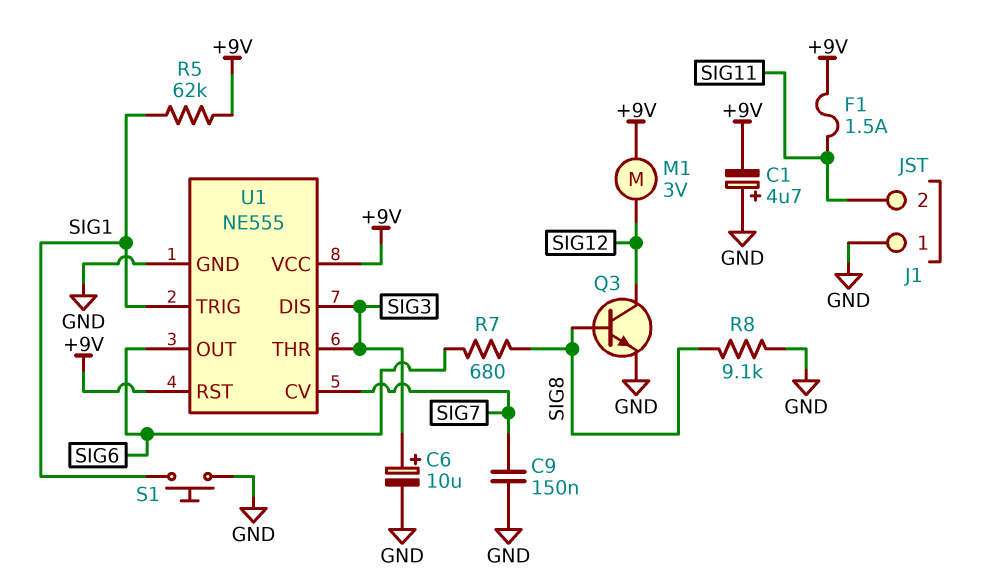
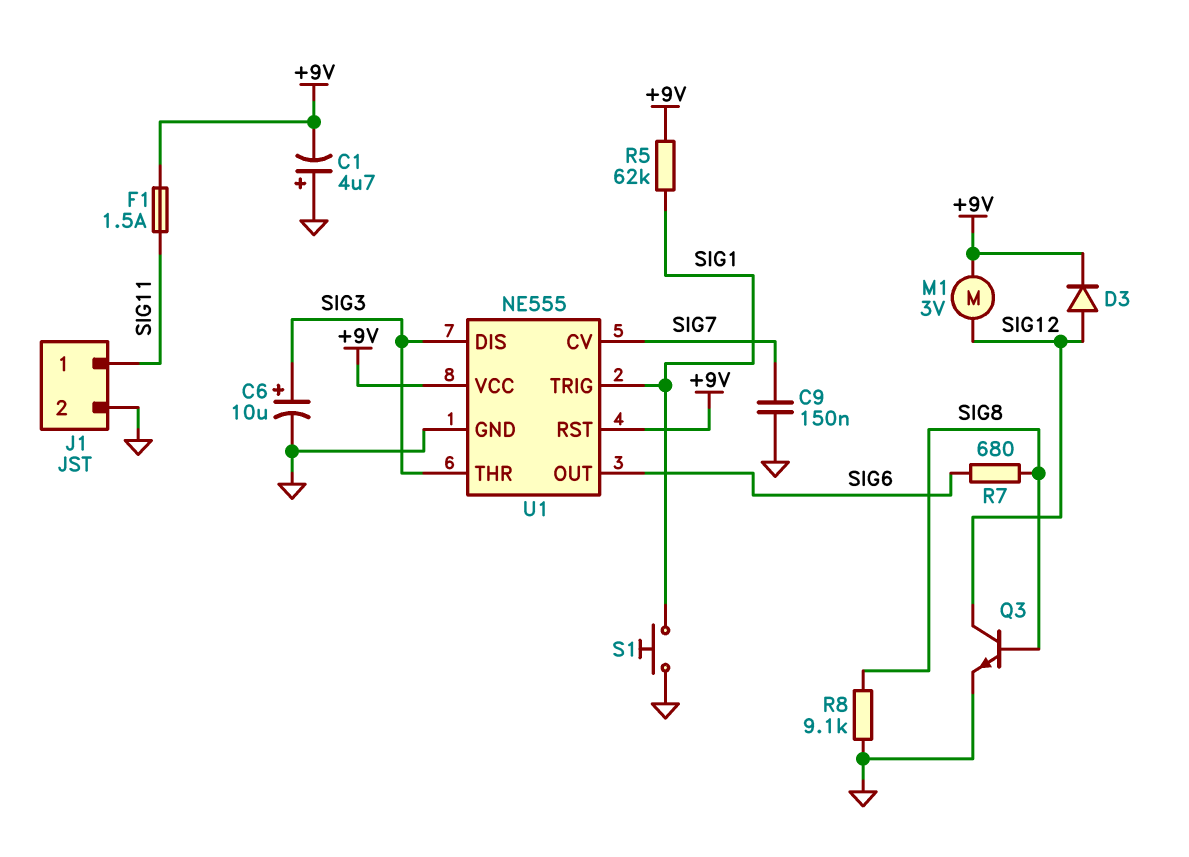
D3: none -> diode (A SIG12, K +9V)
J1 pin 1: GND -> SIG11
J1 pin 2: SIG11 -> GND

